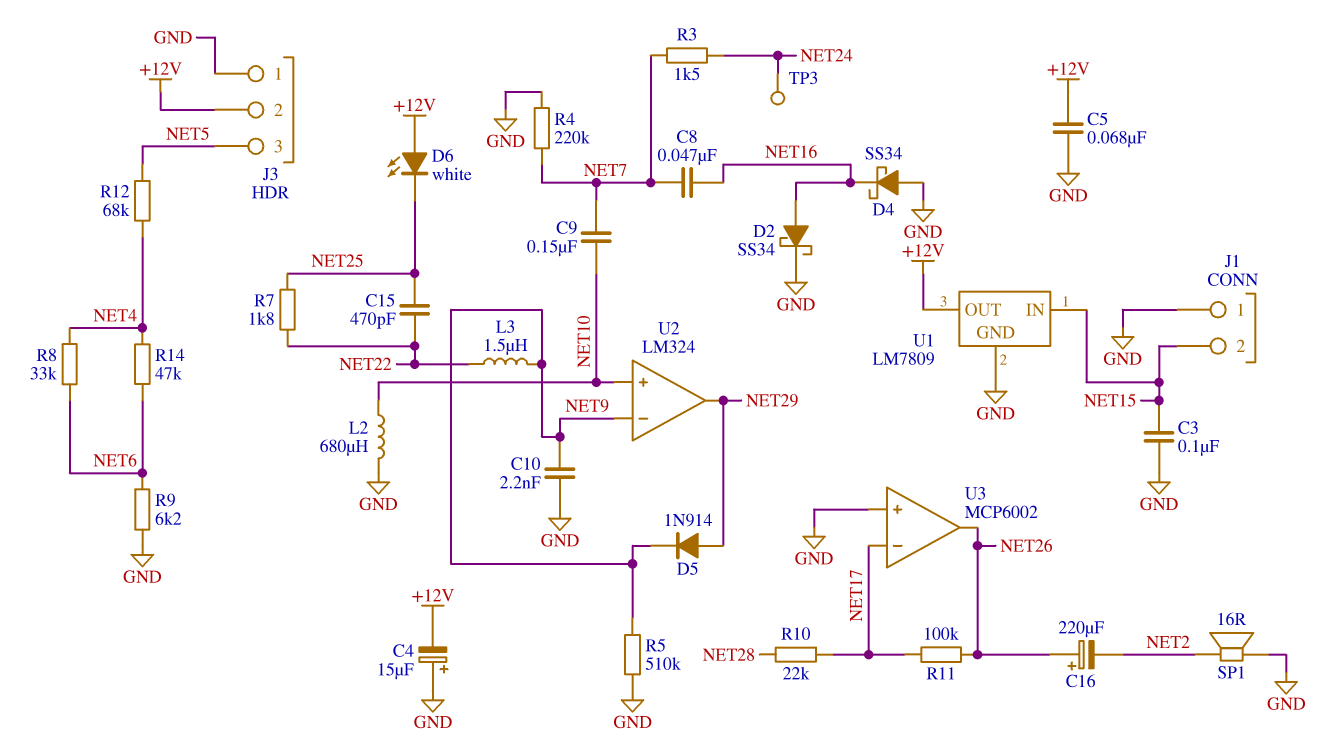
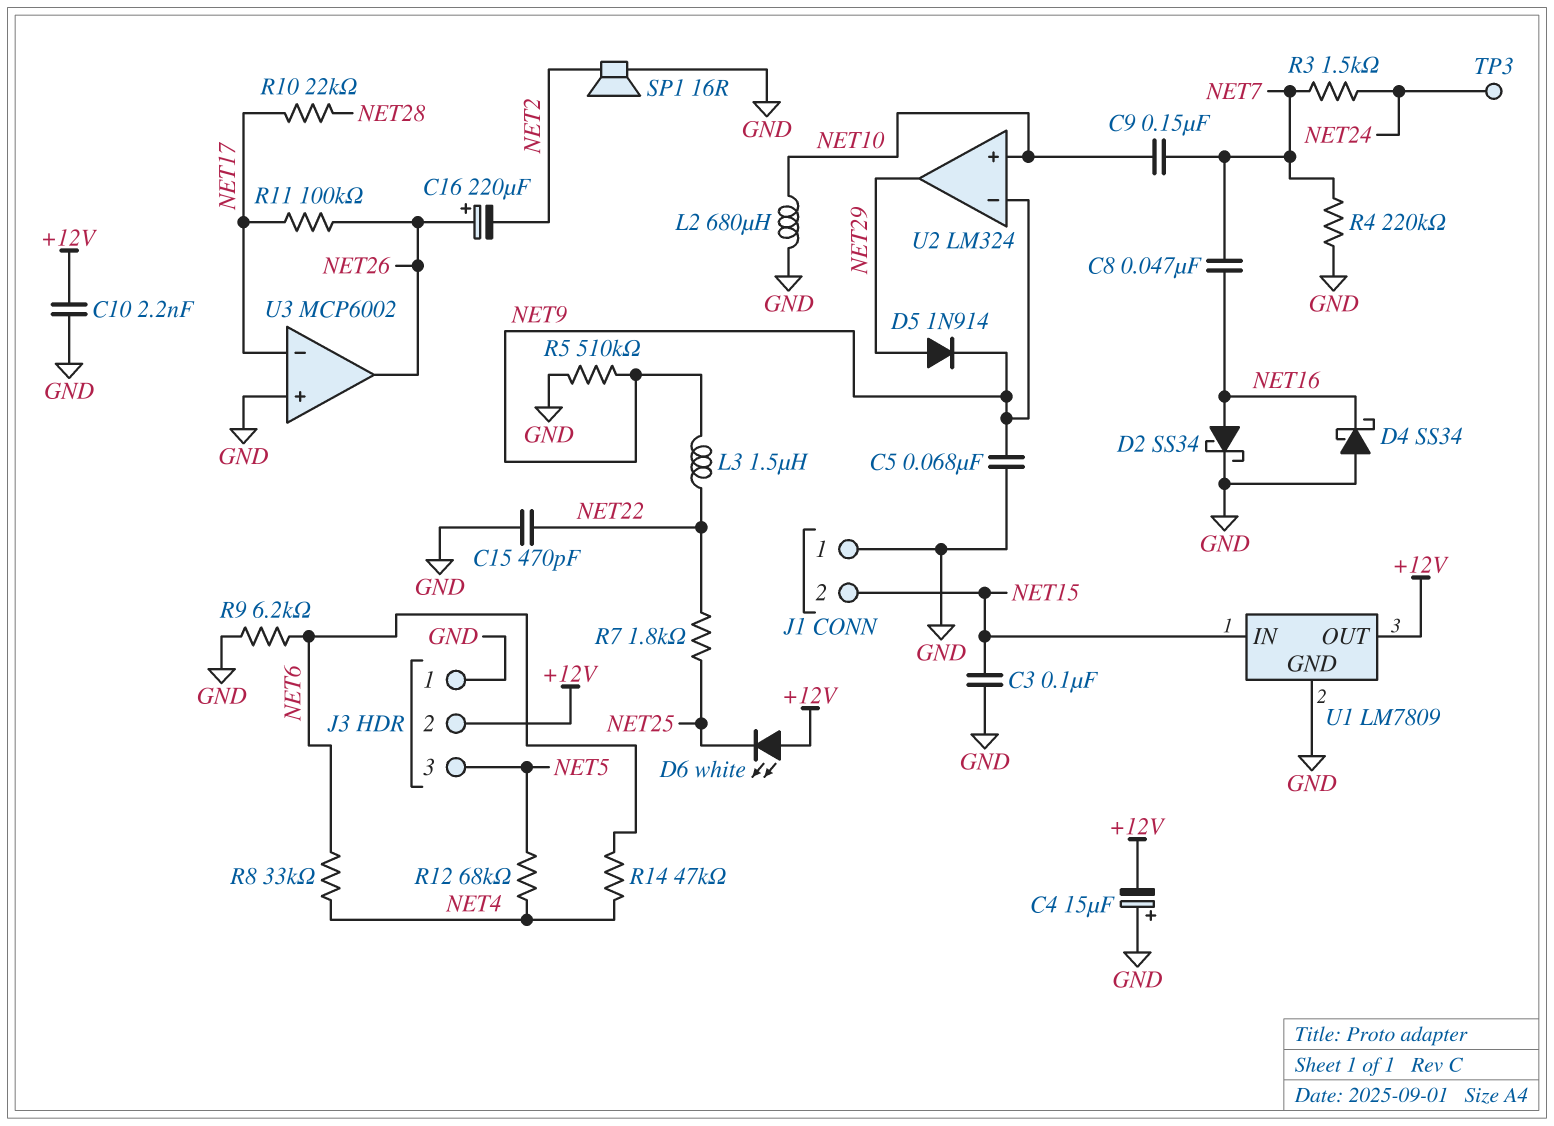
C5: 68nF (+12V, GND) -> 68nF (GND, NET9)
C10: 2.2nF (GND, NET9) -> 2.2nF (+12V, GND)
C15: 470pF (NET22, NET25) -> 470pF (GND, NET22)

